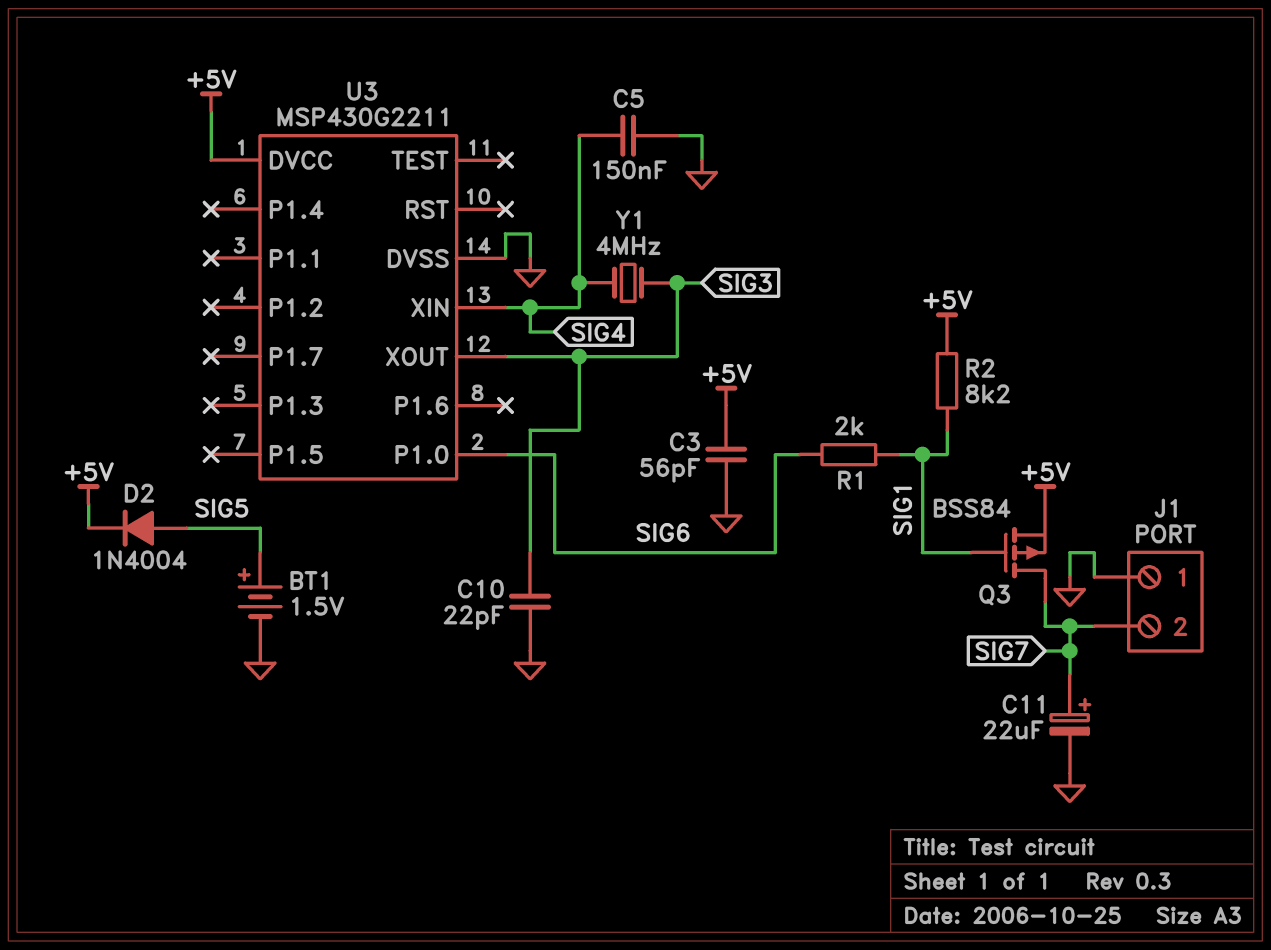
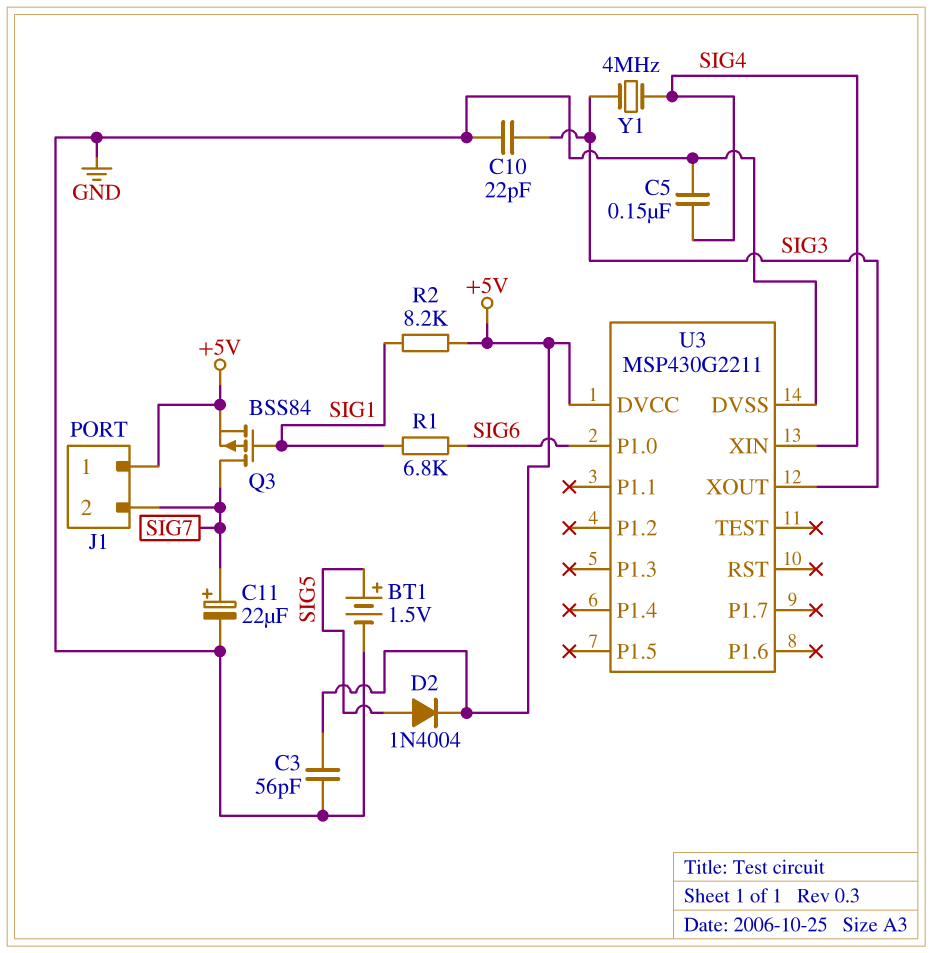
J1 pin 1: GND -> +5V
R1: 2k (SIG1, SIG6) -> 6.8k (SIG1, SIG6)

